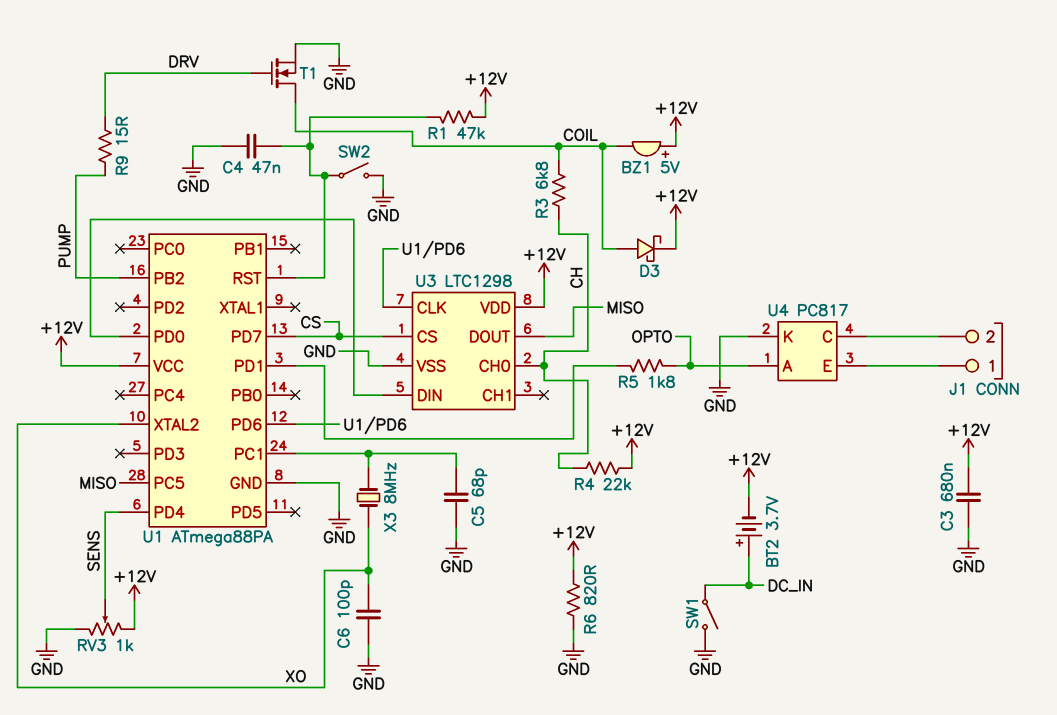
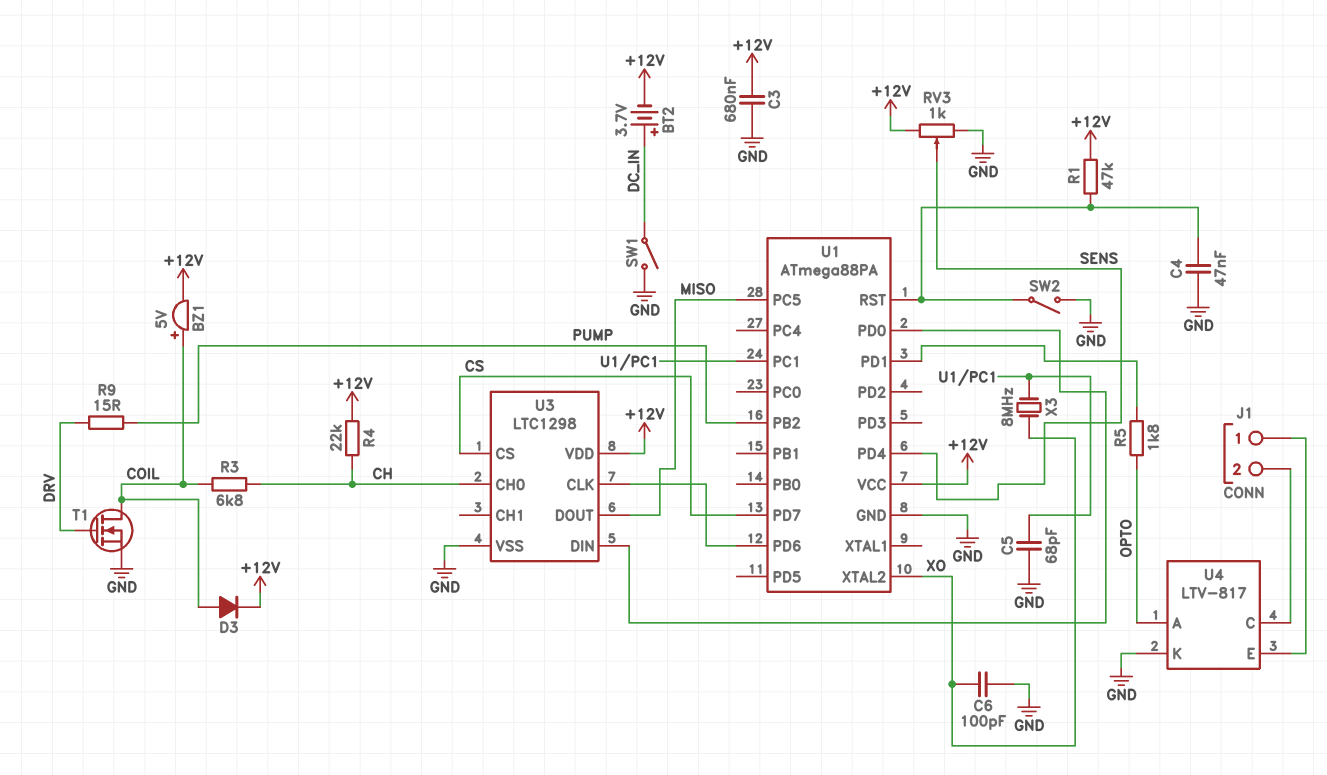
BZ1: buzzer 5V (plus +12V, minus COIL) -> buzzer 5V (plus COIL, minus +12V)
D3: schottky (A COIL, K +12V) -> diode (A COIL, K +12V)
R6: 820 (+12V, GND) -> none
U4: PC817 -> LTV-817

